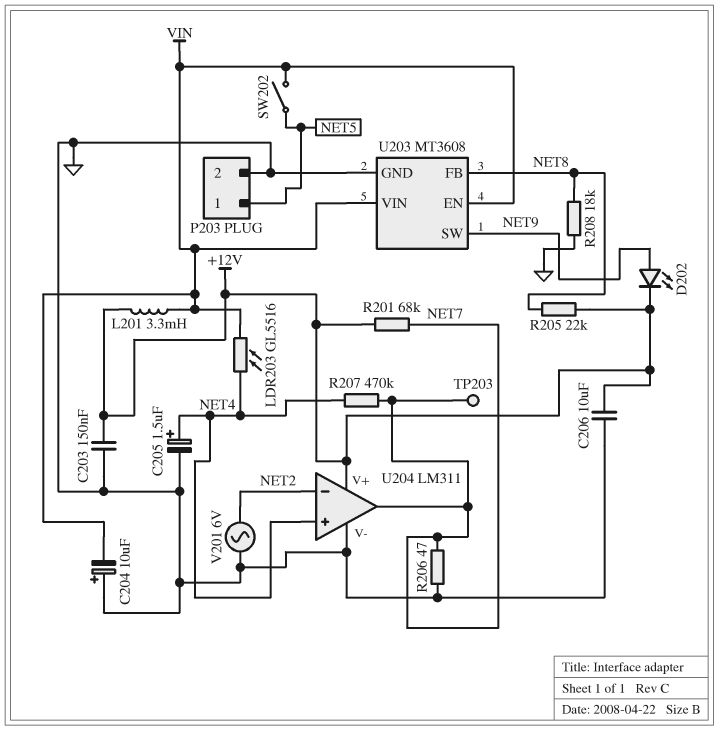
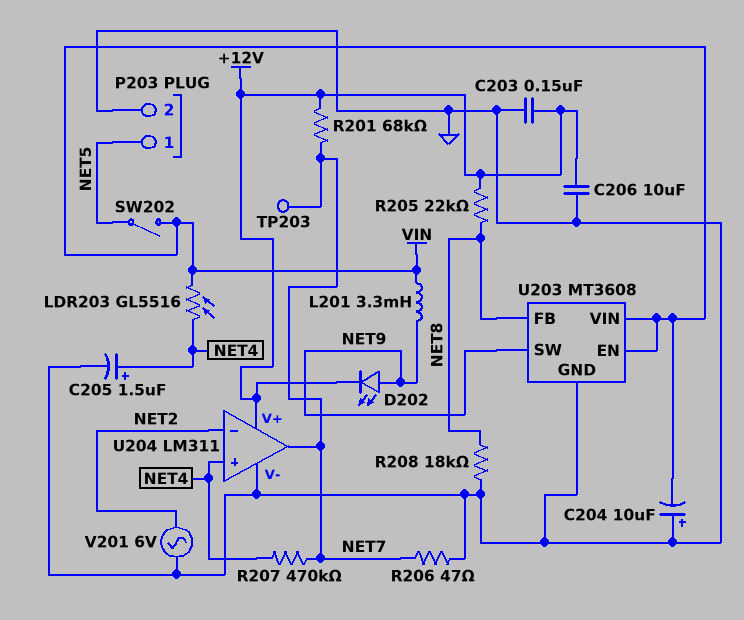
L201: 3.3mH (+12V, VIN) -> 3.3mH (NET9, VIN)

